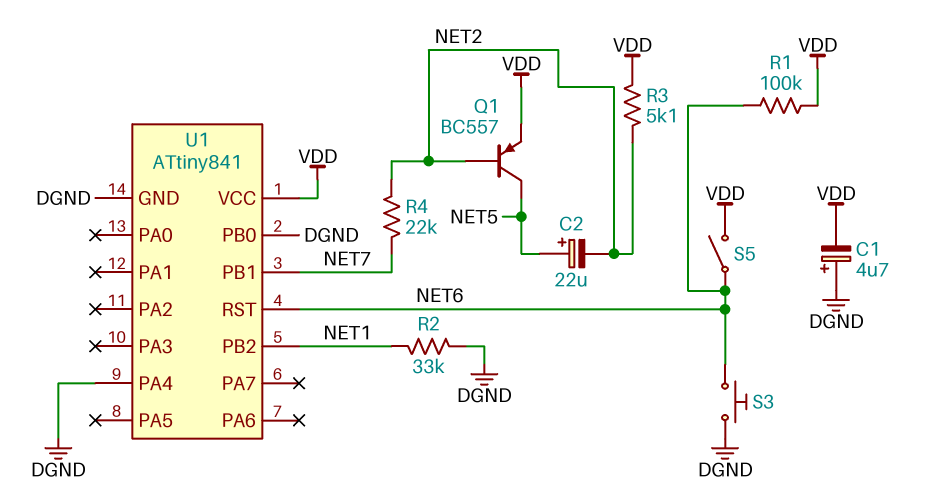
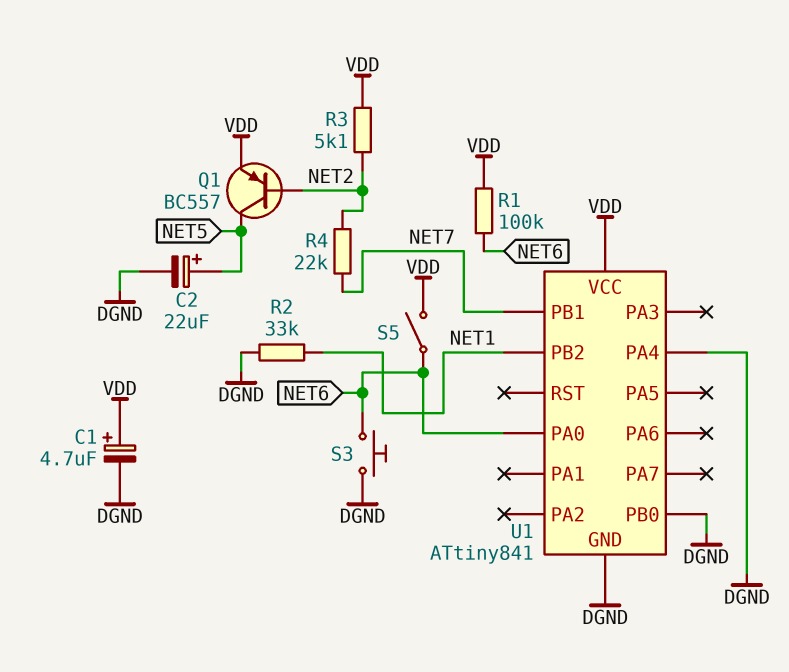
C1: 4.7uF (plus DGND, minus VDD) -> 4.7uF (plus VDD, minus DGND)
C2: 22uF (plus NET5, minus NET2) -> 22uF (plus NET5, minus DGND)
U1 pin PA0: none -> NET6
U1 pin RST: NET6 -> none

